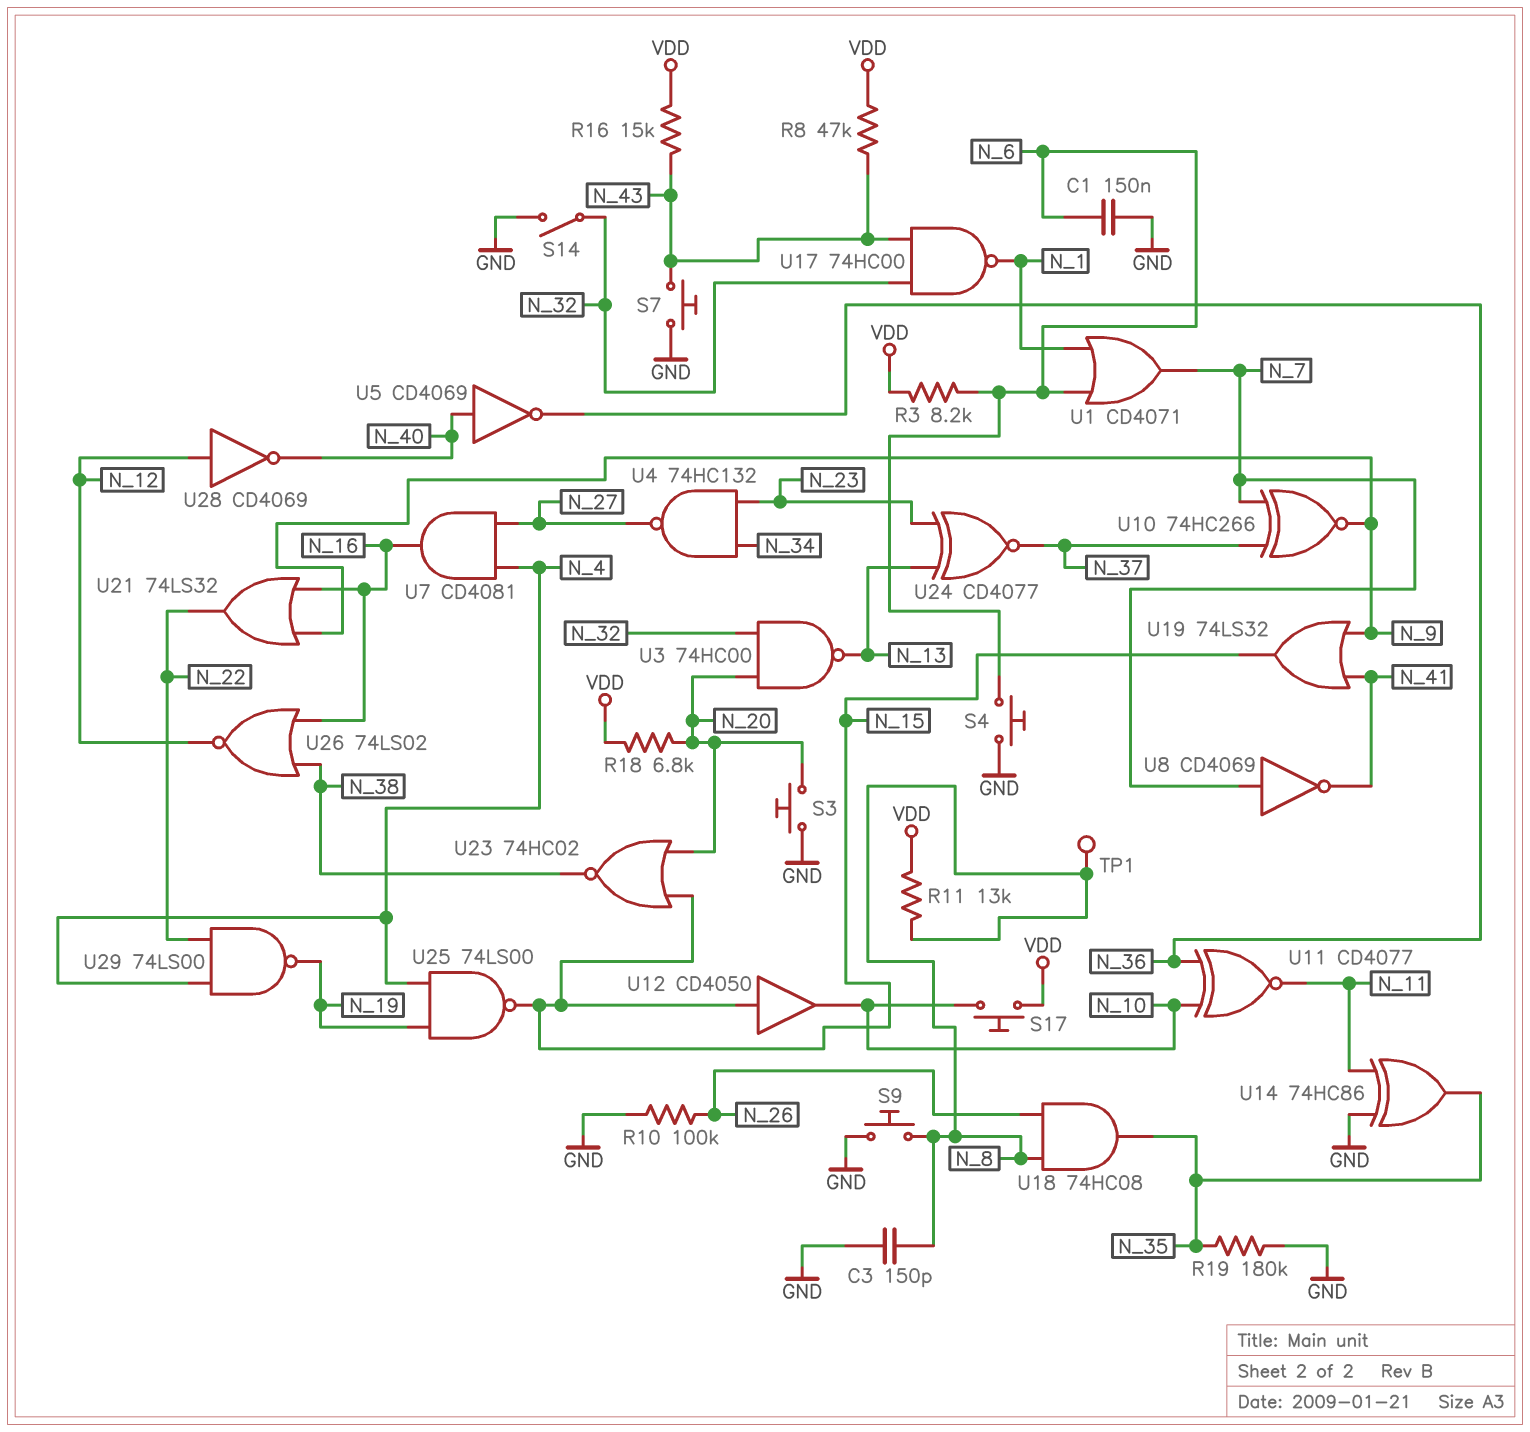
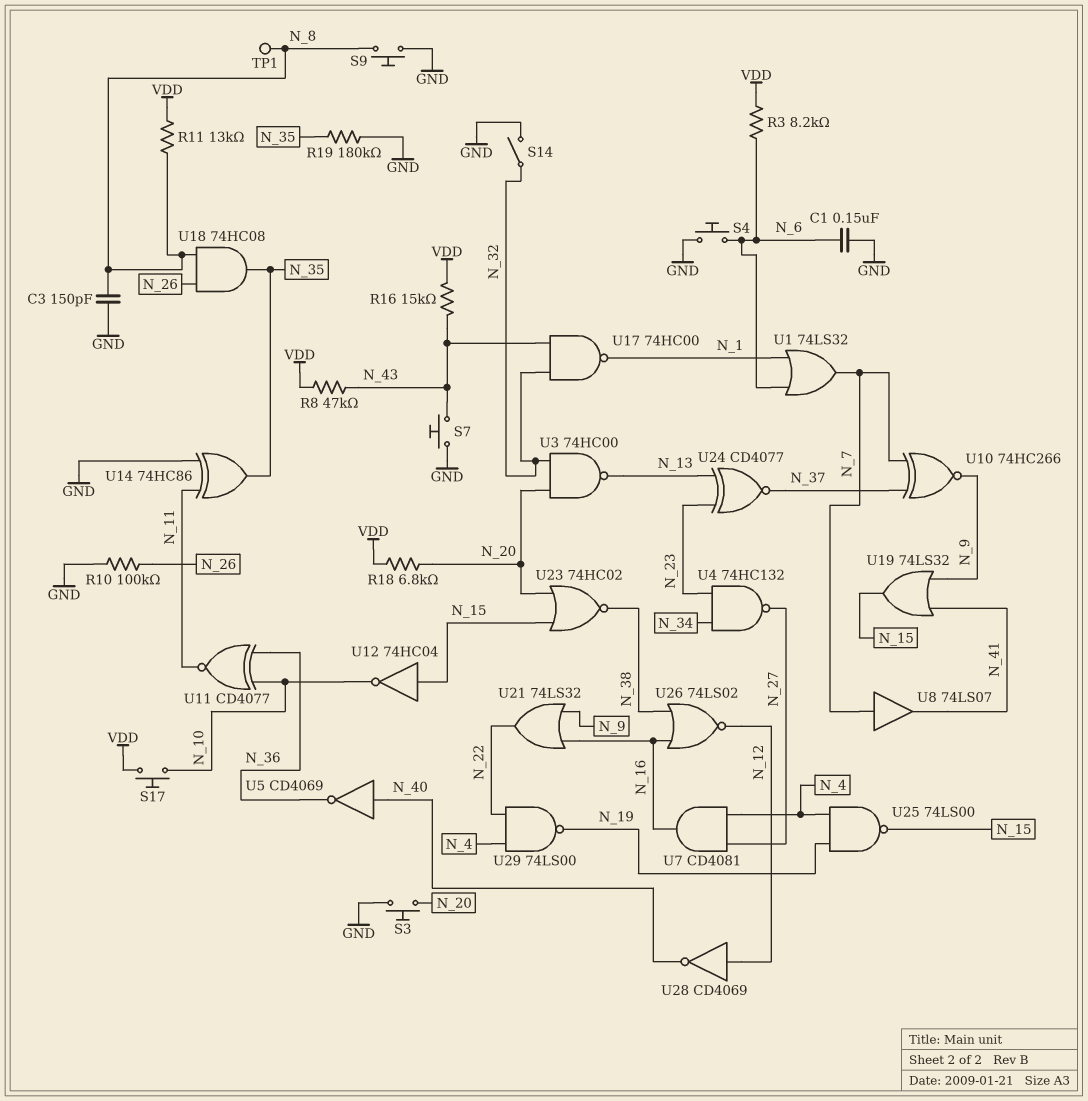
U1: OR CD4071 (in N_1, in N_6, out N_7) -> OR 74LS32 (in N_1, in N_6, out N_7)
U8: NOT CD4069 (in N_7, out N_41) -> buffer 74LS07 (in N_7, out N_41)
U12: buffer CD4050 (in N_15, out N_10) -> NOT 74HC04 (in N_15, out N_10)

